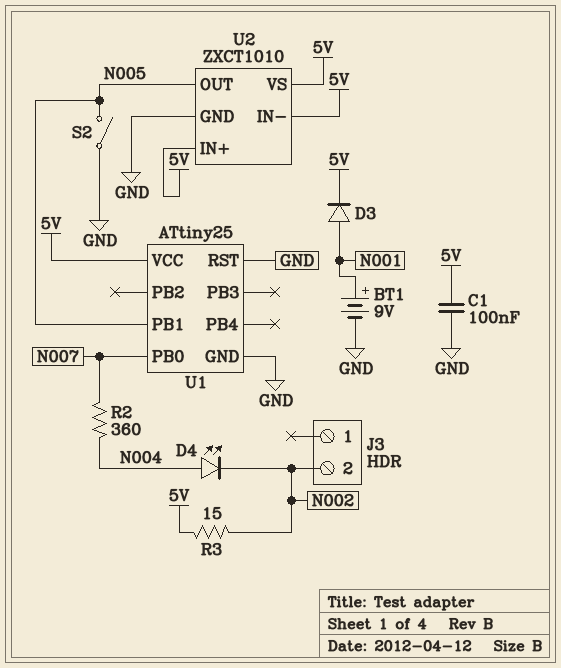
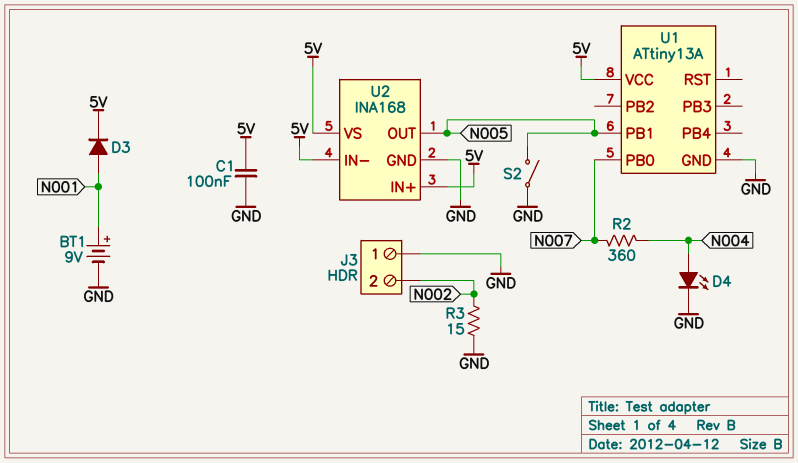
D4: LED (A N004, K N002) -> LED (A N004, K GND)
J3 pin 1: none -> GND
R3: 15 (5V, N002) -> 15 (GND, N002)
U1: ATtiny25 -> ATtiny13A
U1 pin RST: GND -> none
U2: ZXCT1010 -> INA168

